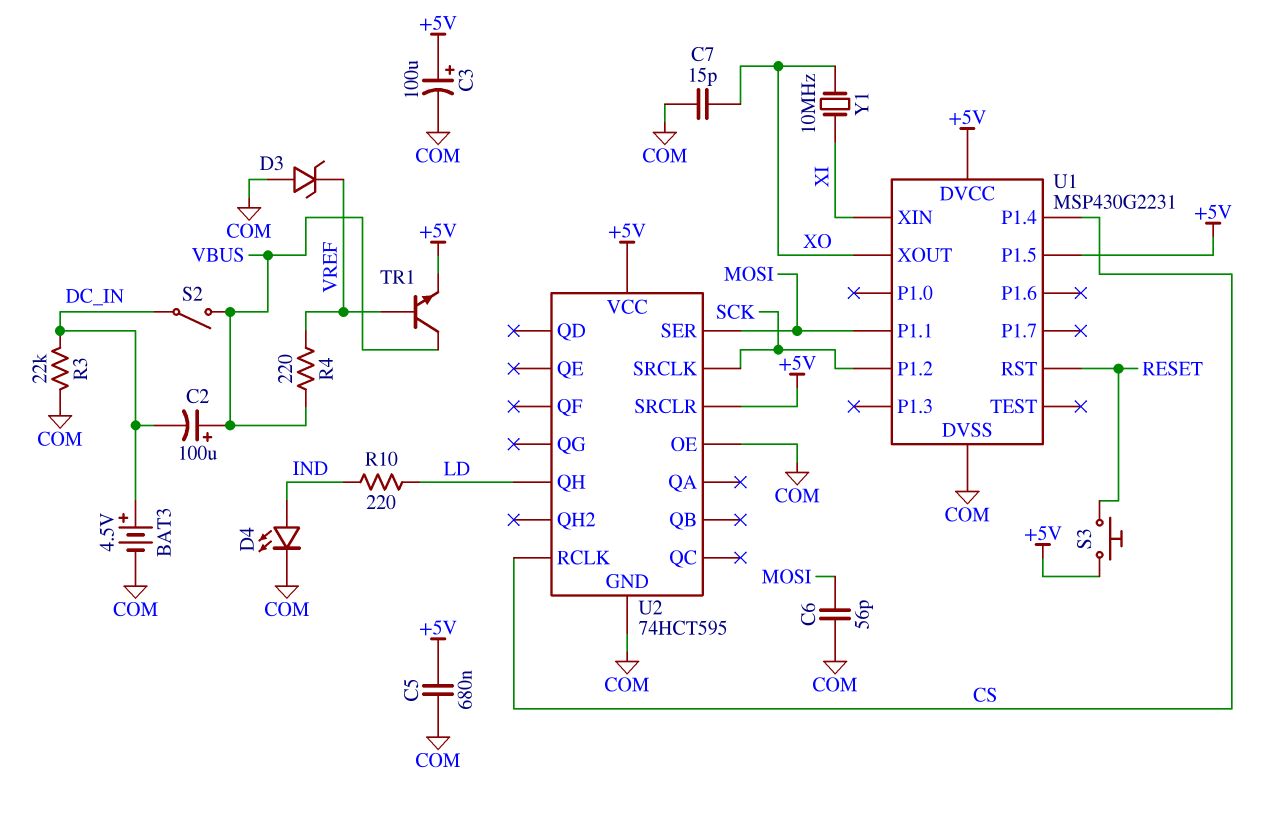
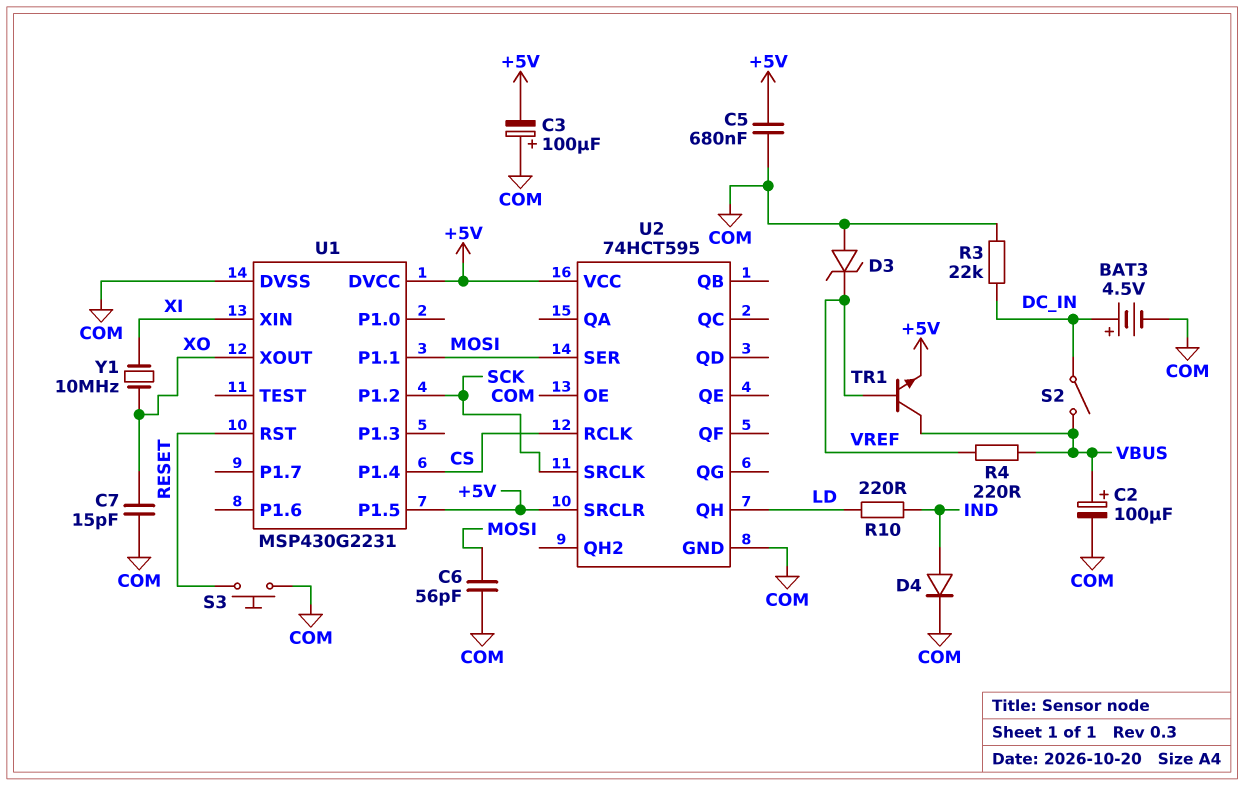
C2: 100uF (plus VBUS, minus DC_IN) -> 100uF (plus VBUS, minus COM)
C3: 100uF (plus +5V, minus COM) -> 100uF (plus COM, minus +5V)
D4: LED (A IND, K COM) -> diode (A IND, K COM)
S3: button (+5V, RESET) -> button (COM, RESET)

